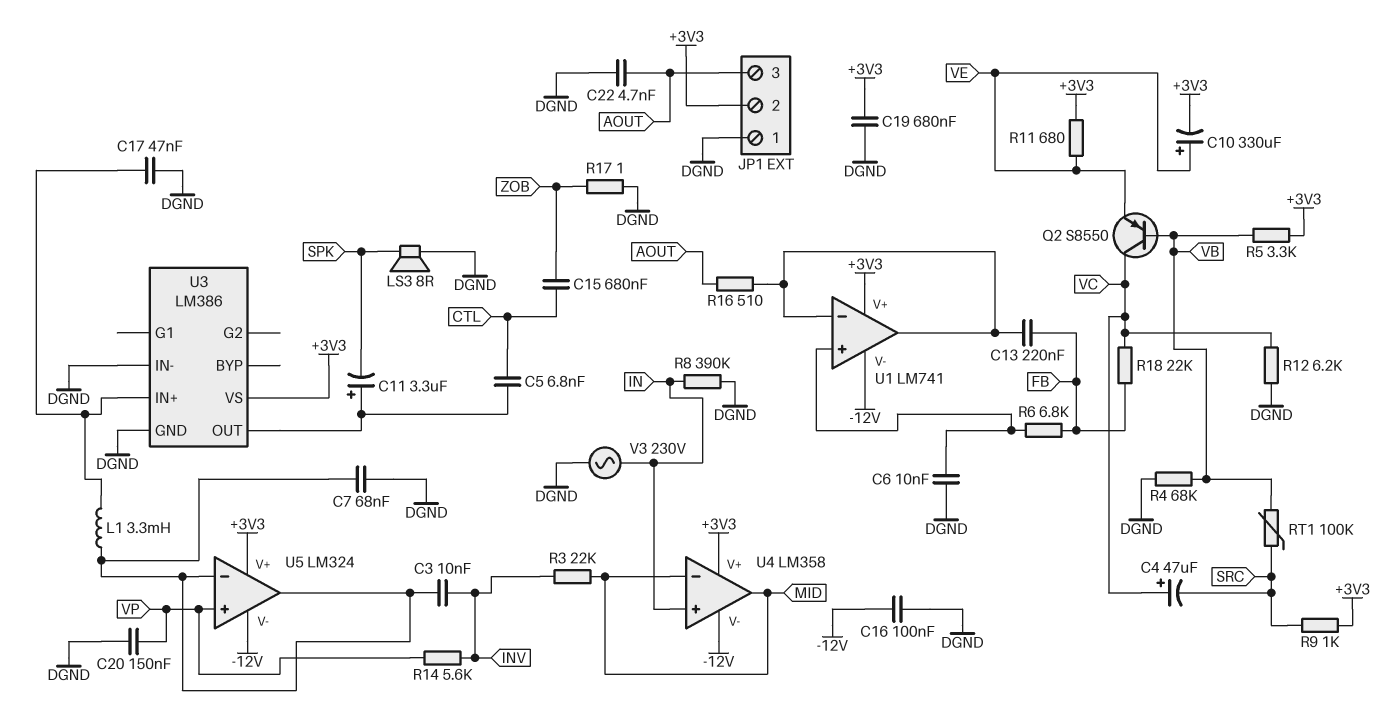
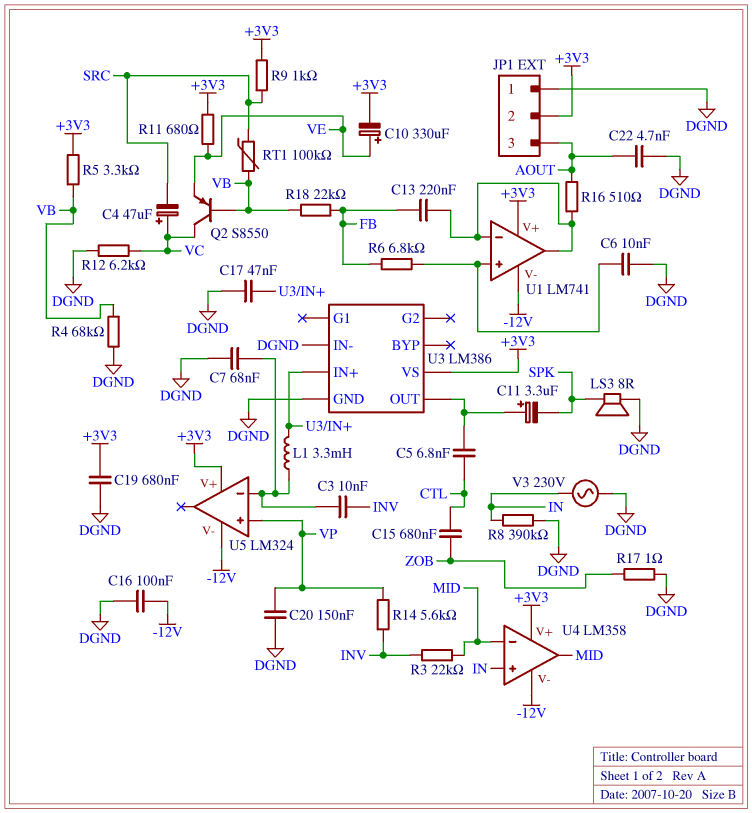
R18: 22k (FB, VC) -> 22k (FB, VB)
U5 pin out: U5/in- -> none

